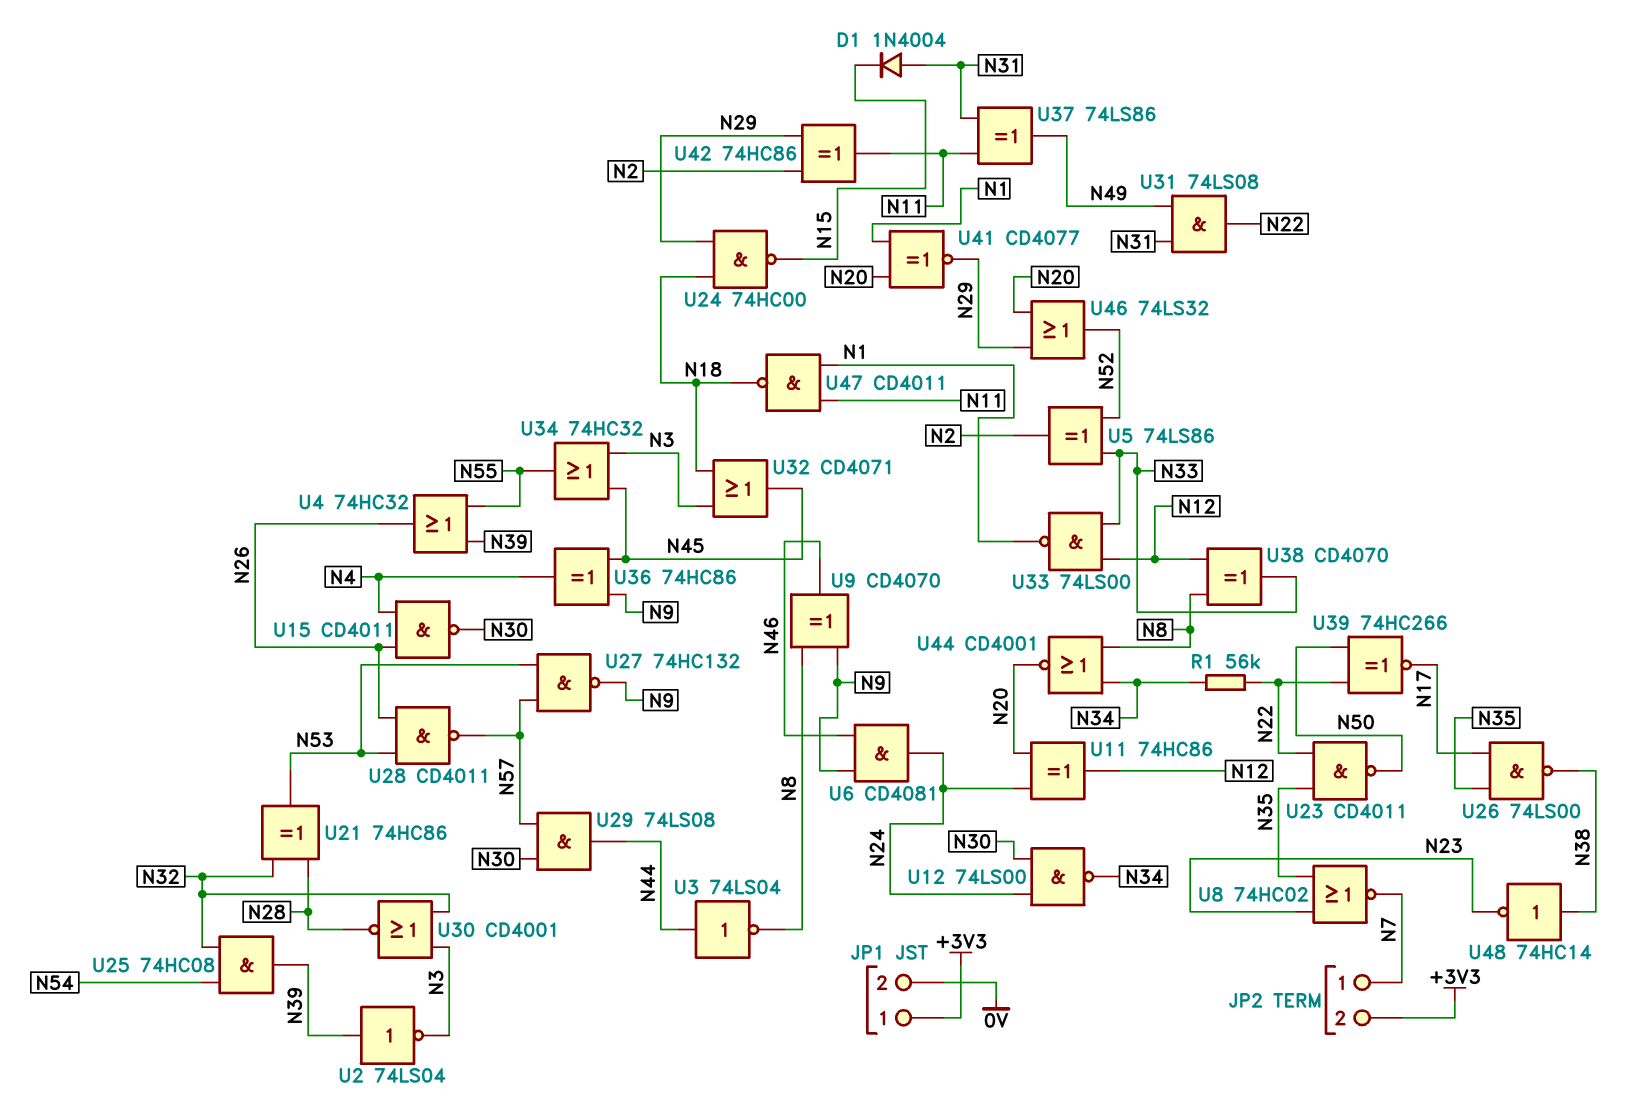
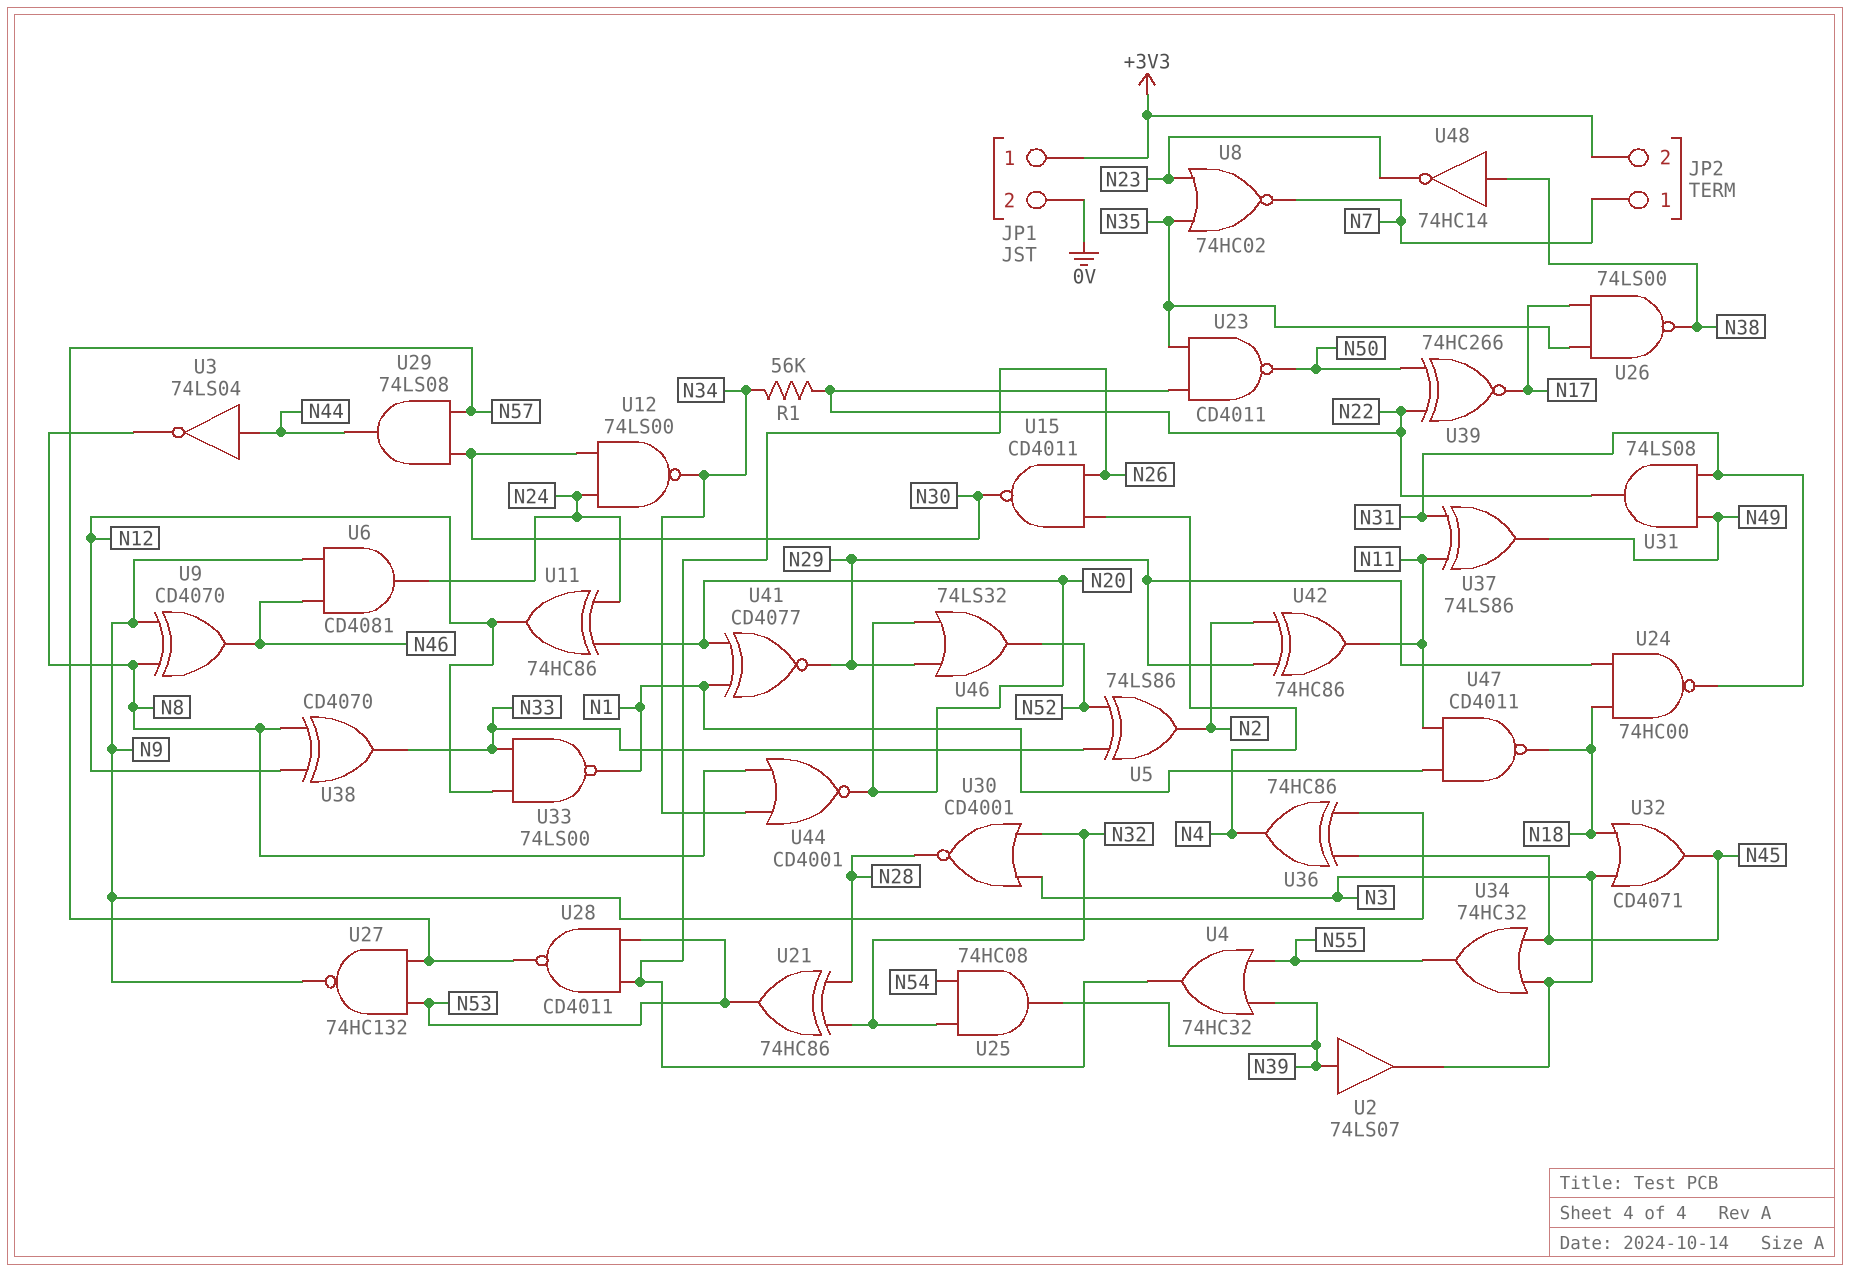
D1: diode 1N4004 (A N31, K N15) -> none
U2: NOT 74LS04 (in N39, out N3) -> buffer 74LS07 (in N39, out N3)
U24: NAND 74HC00 (in N18, in N29, out N15) -> NAND 74HC00 (in N18, in N29, out N31)

